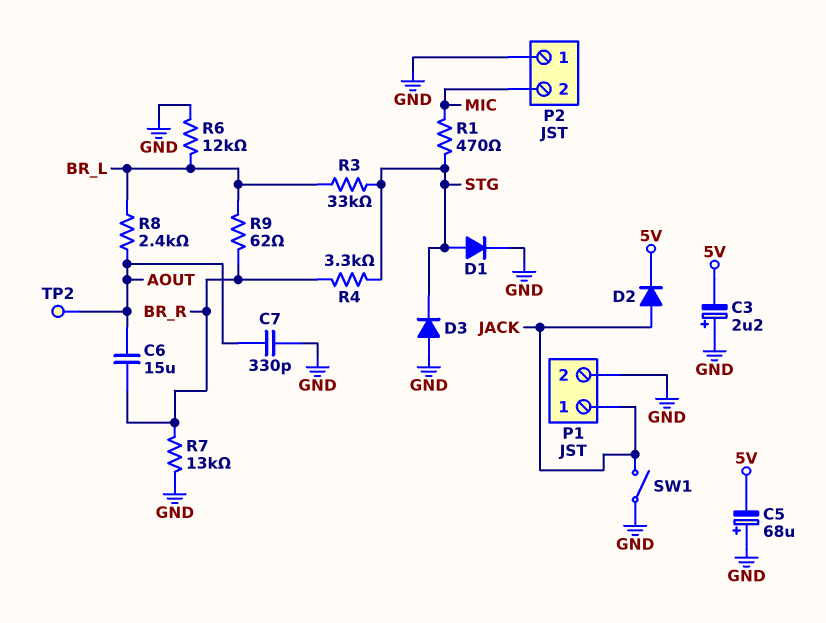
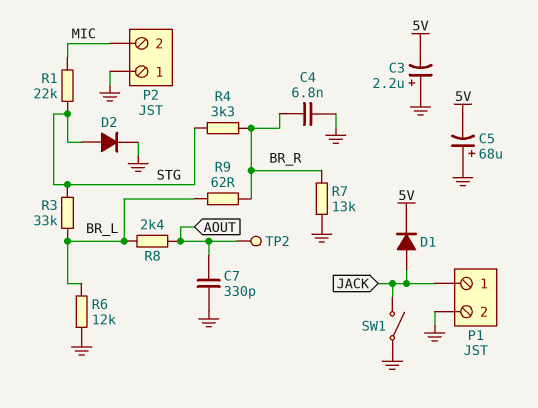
C4: none -> 6.8nF (BR_R, GND)
C6: 15uF (AOUT, BR_R) -> none
D1: diode (A STG, K GND) -> diode (A JACK, K 5V)
D2: diode (A JACK, K 5V) -> diode (A STG, K GND)
D3: diode (A GND, K STG) -> none
R1: 470 (MIC, STG) -> 22k (MIC, STG)

